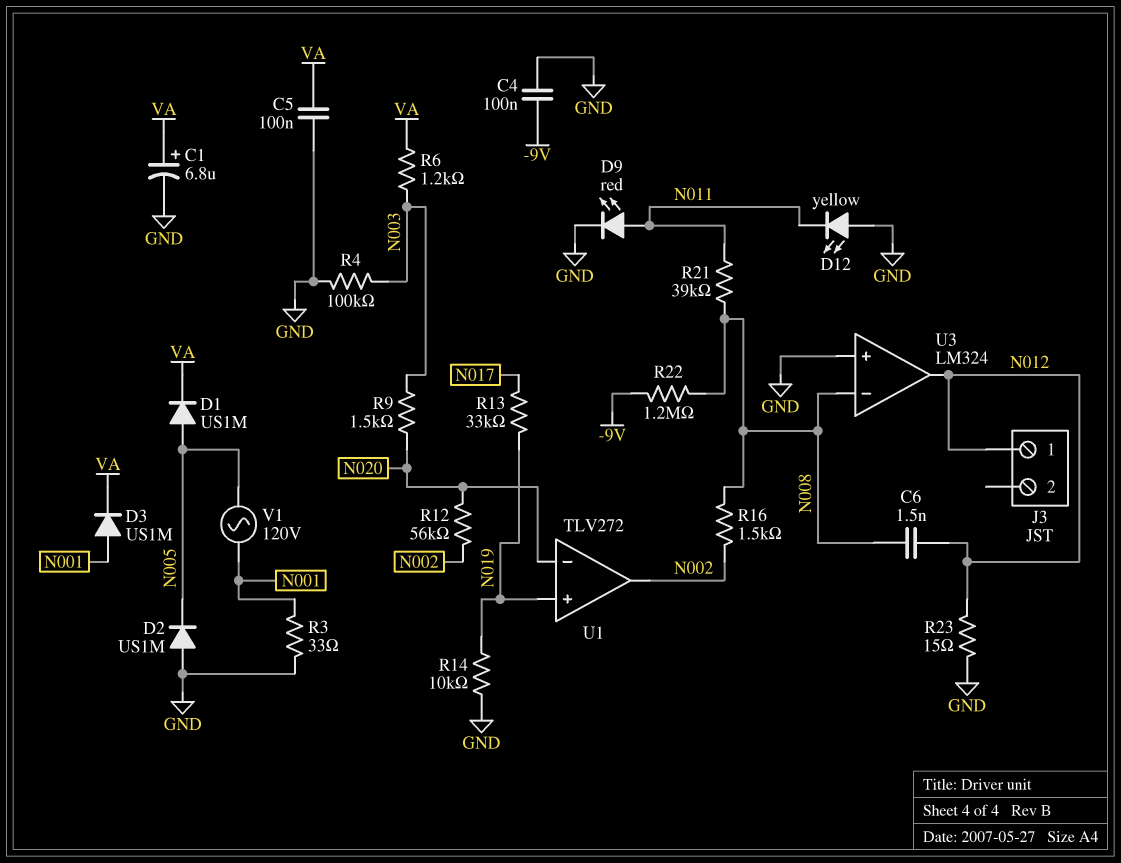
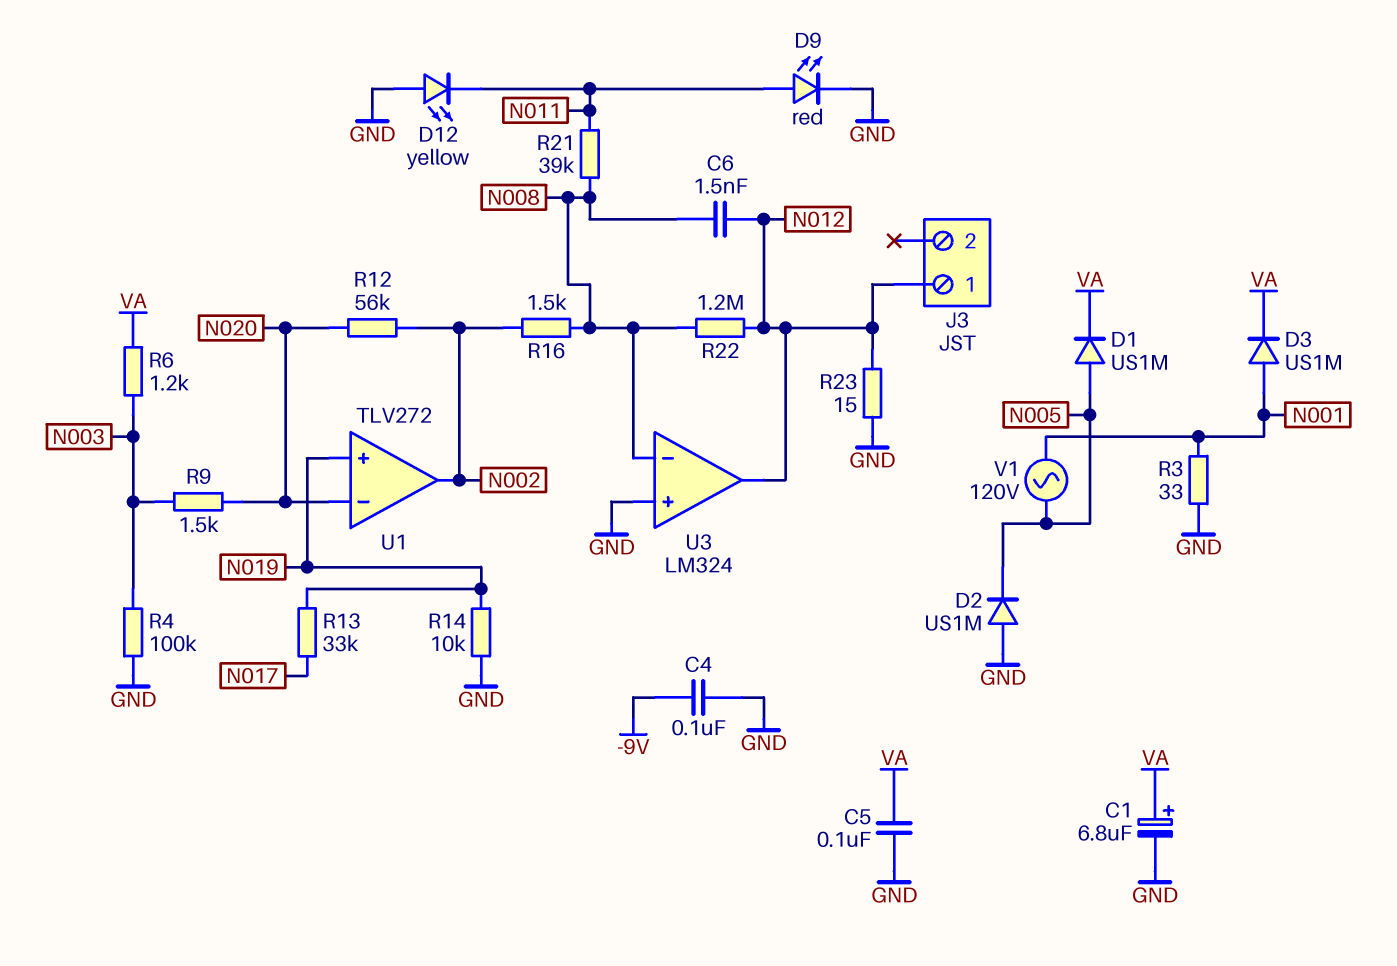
R22: 1.2M (-9V, N008) -> 1.2M (N008, N012)

